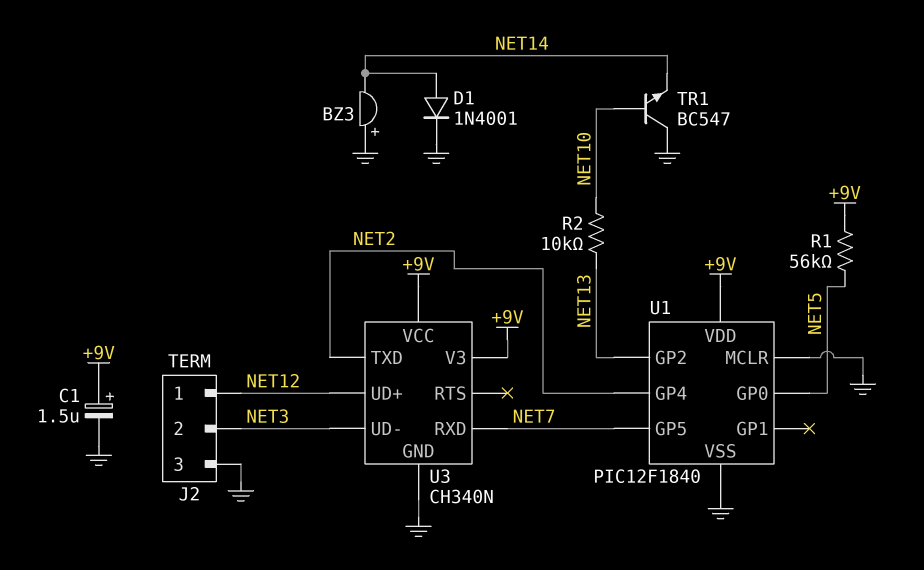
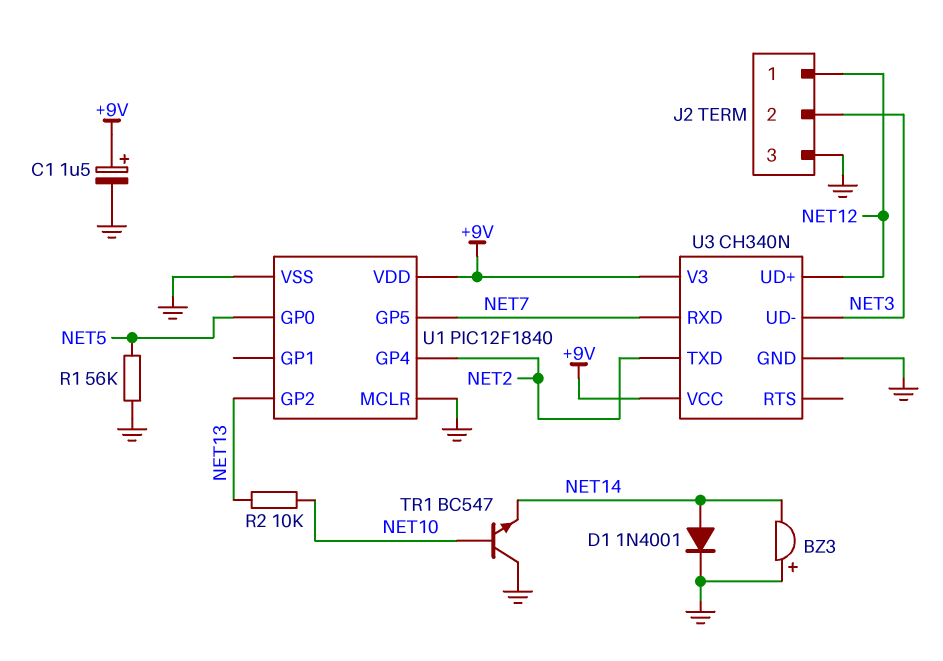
R1: 56k (+9V, NET5) -> 56k (GND, NET5)

